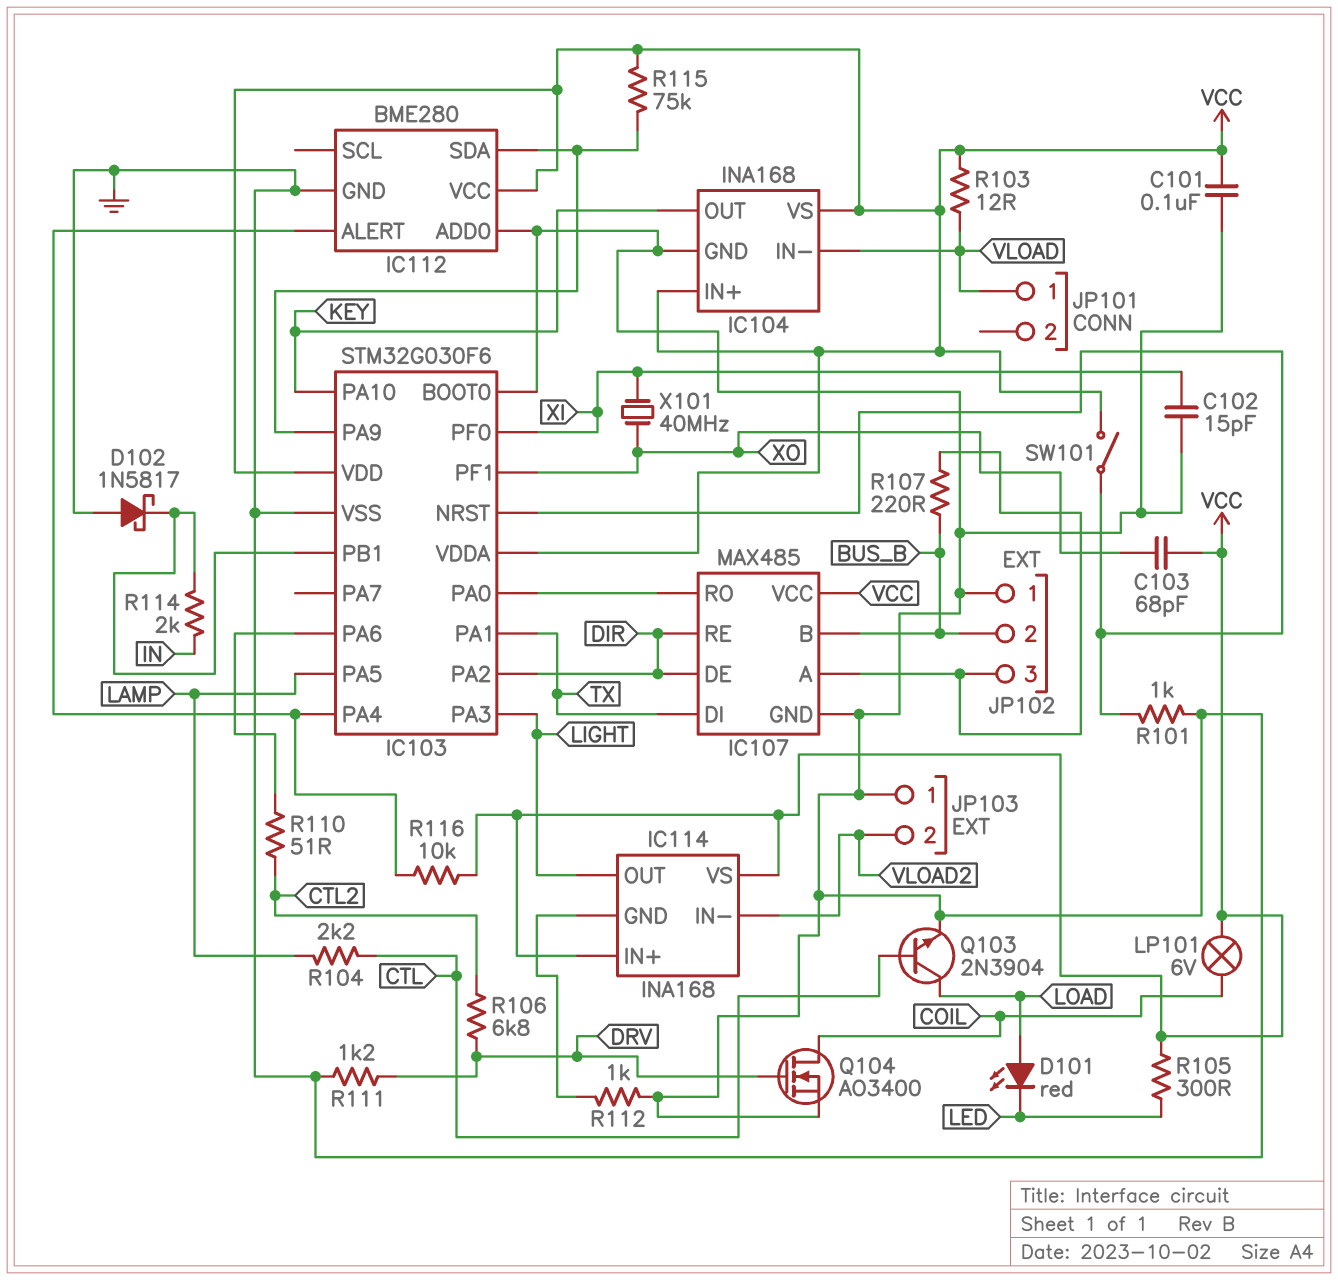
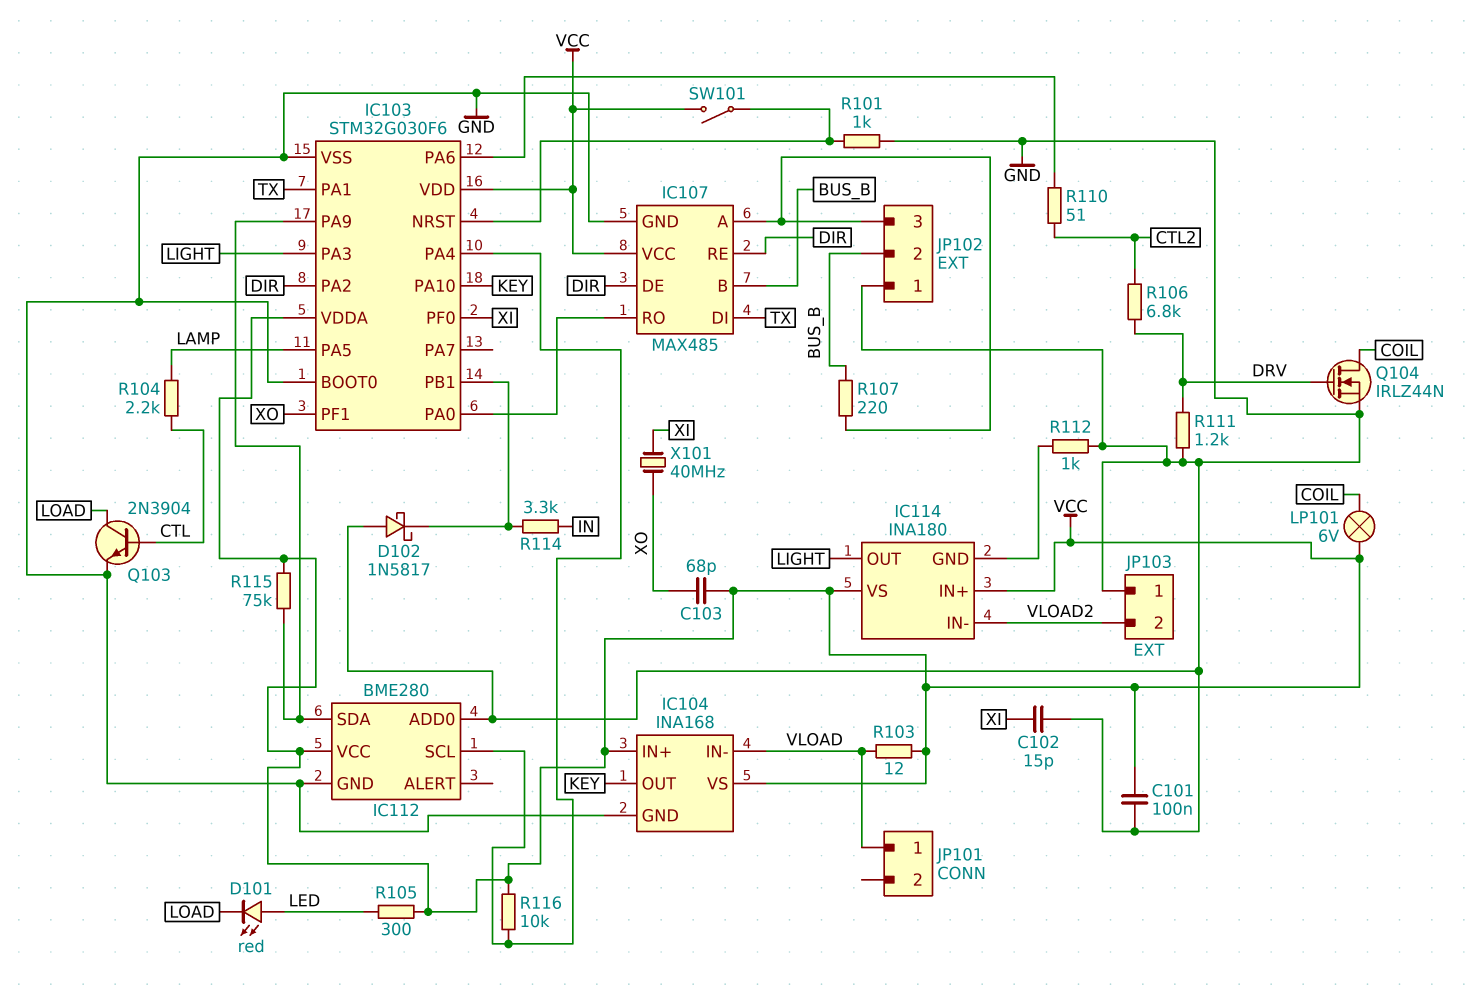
D101: LED red (A LOAD, K LED) -> LED red (A LED, K LOAD)
IC112 pin ALERT: IC103/PA4 -> none
IC112 pin SCL: none -> IC103/PA4
IC114: INA168 -> INA180
Q104: NMOS AO3400 (G DRV, D COIL, S GND) -> NMOS IRLZ44N (G DRV, D COIL, S GND)
R114: 2k (IC103/PB1, IN) -> 3.3k (IC103/PB1, IN)

